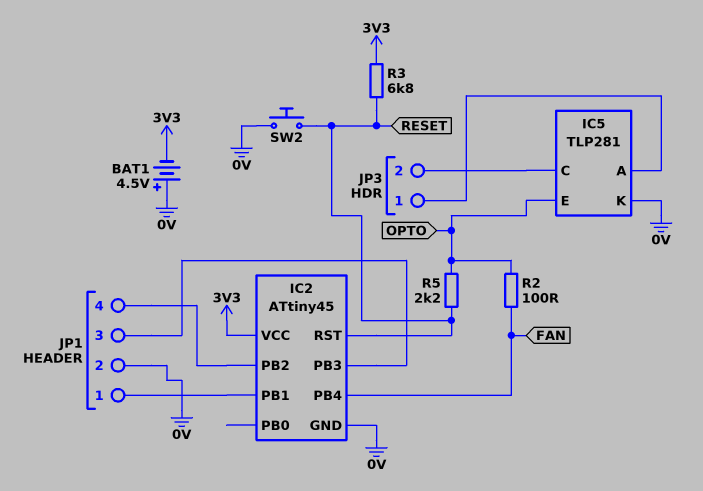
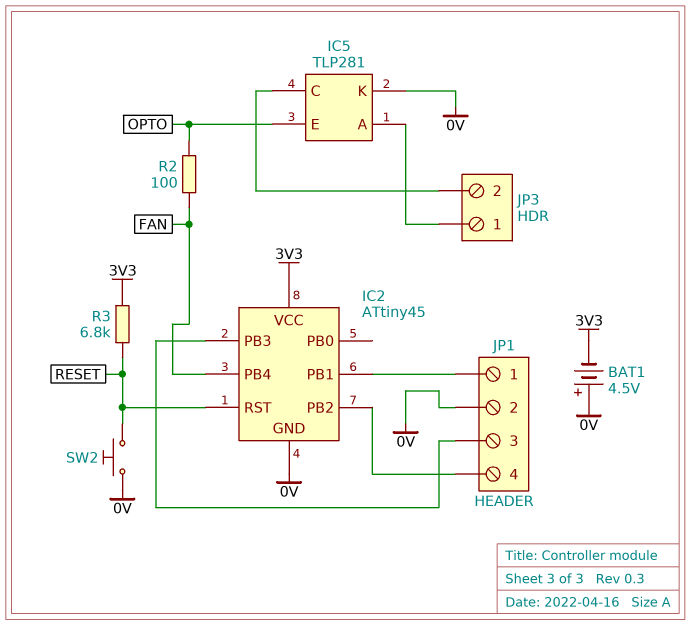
R5: 2.2k (OPTO, RESET) -> none

